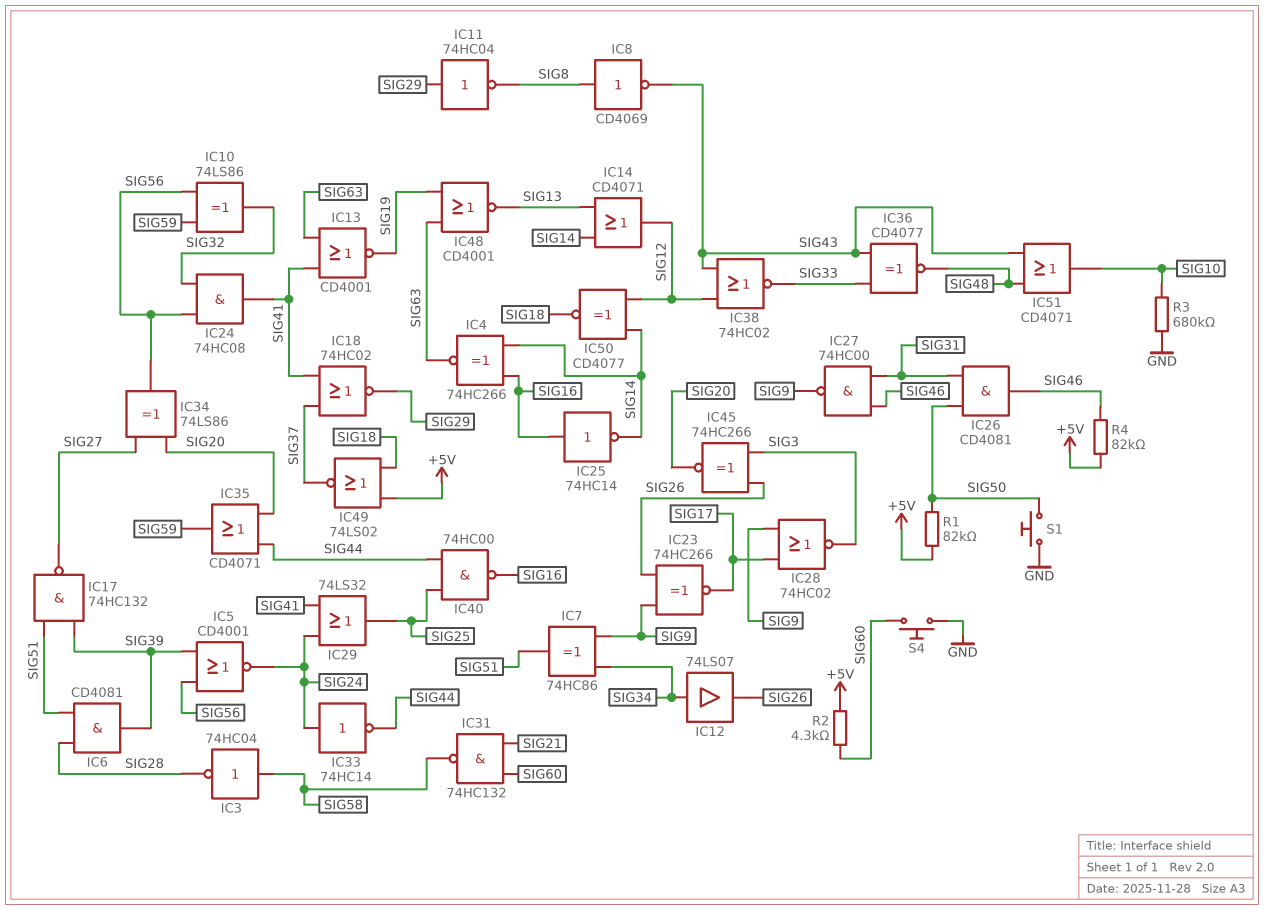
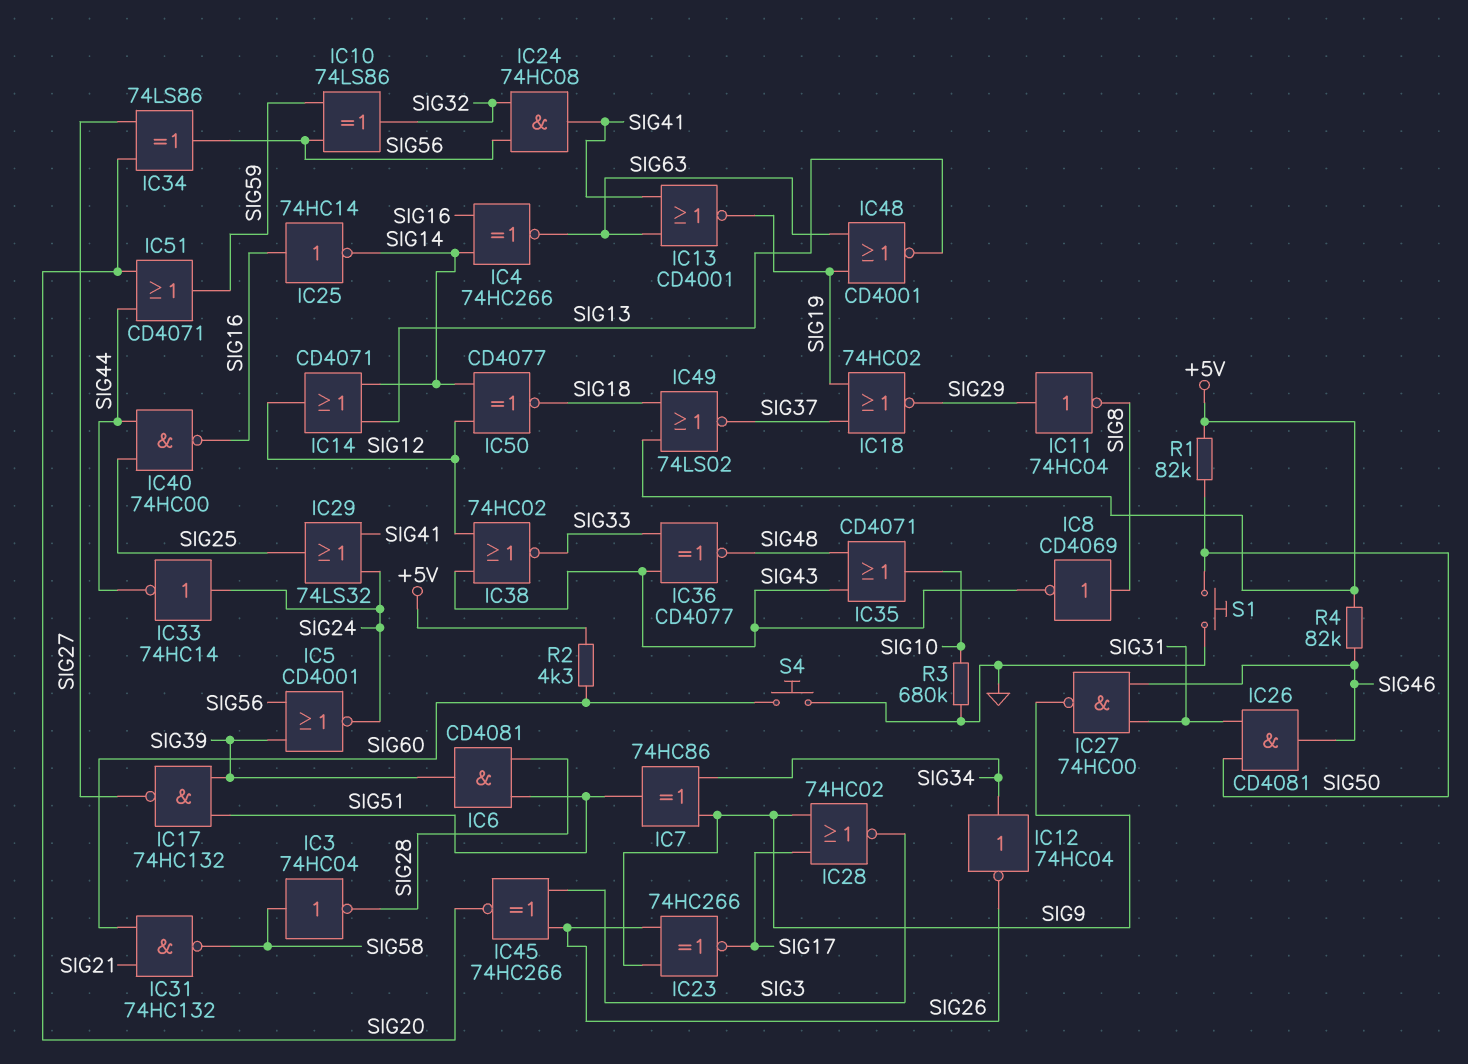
IC12: buffer 74LS07 (in SIG34, out SIG26) -> NOT 74HC04 (in SIG34, out SIG26)
IC18: NOR 74HC02 (in SIG37, in SIG41, out SIG29) -> NOR 74HC02 (in SIG19, in SIG37, out SIG29)
IC35: OR CD4071 (in SIG20, in SIG44, out SIG59) -> OR CD4071 (in SIG43, in SIG48, out SIG10)
IC51: OR CD4071 (in SIG43, in SIG48, out SIG10) -> OR CD4071 (in SIG20, in SIG44, out SIG59)

